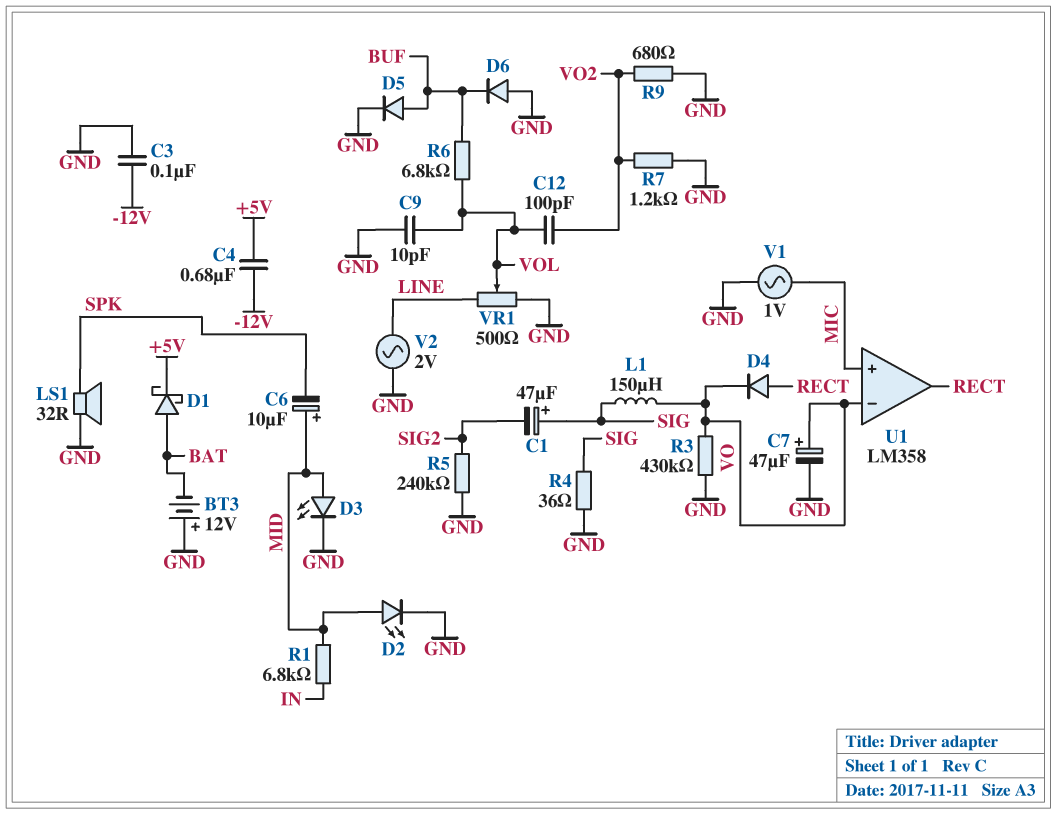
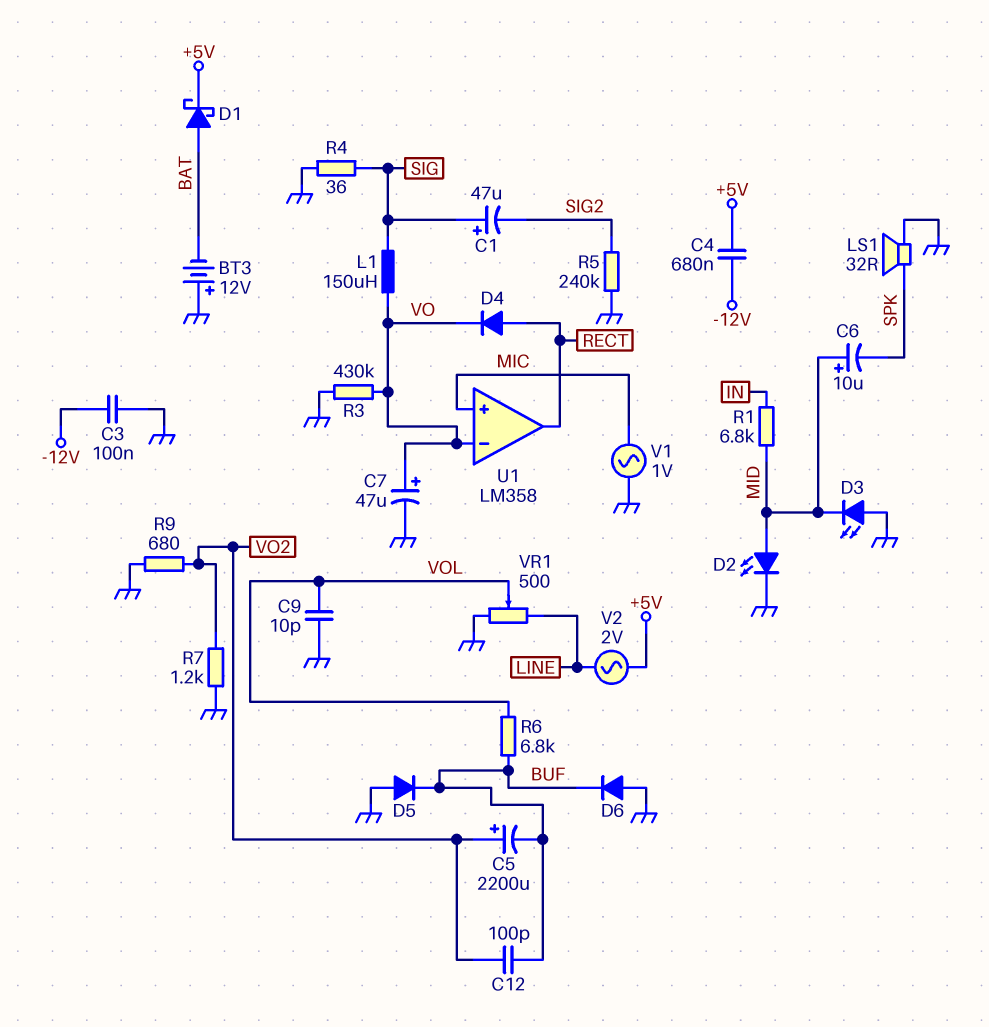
C5: none -> 2200uF (plus VO2, minus BUF)
C12: 100pF (VO2, VOL) -> 100pF (BUF, VO2)
D3: LED (A MID, K GND) -> LED (A GND, K MID)
D5: diode (A BUF, K GND) -> diode (A GND, K BUF)
V2: AC 2V (GND, LINE) -> AC 2V (+5V, LINE)

